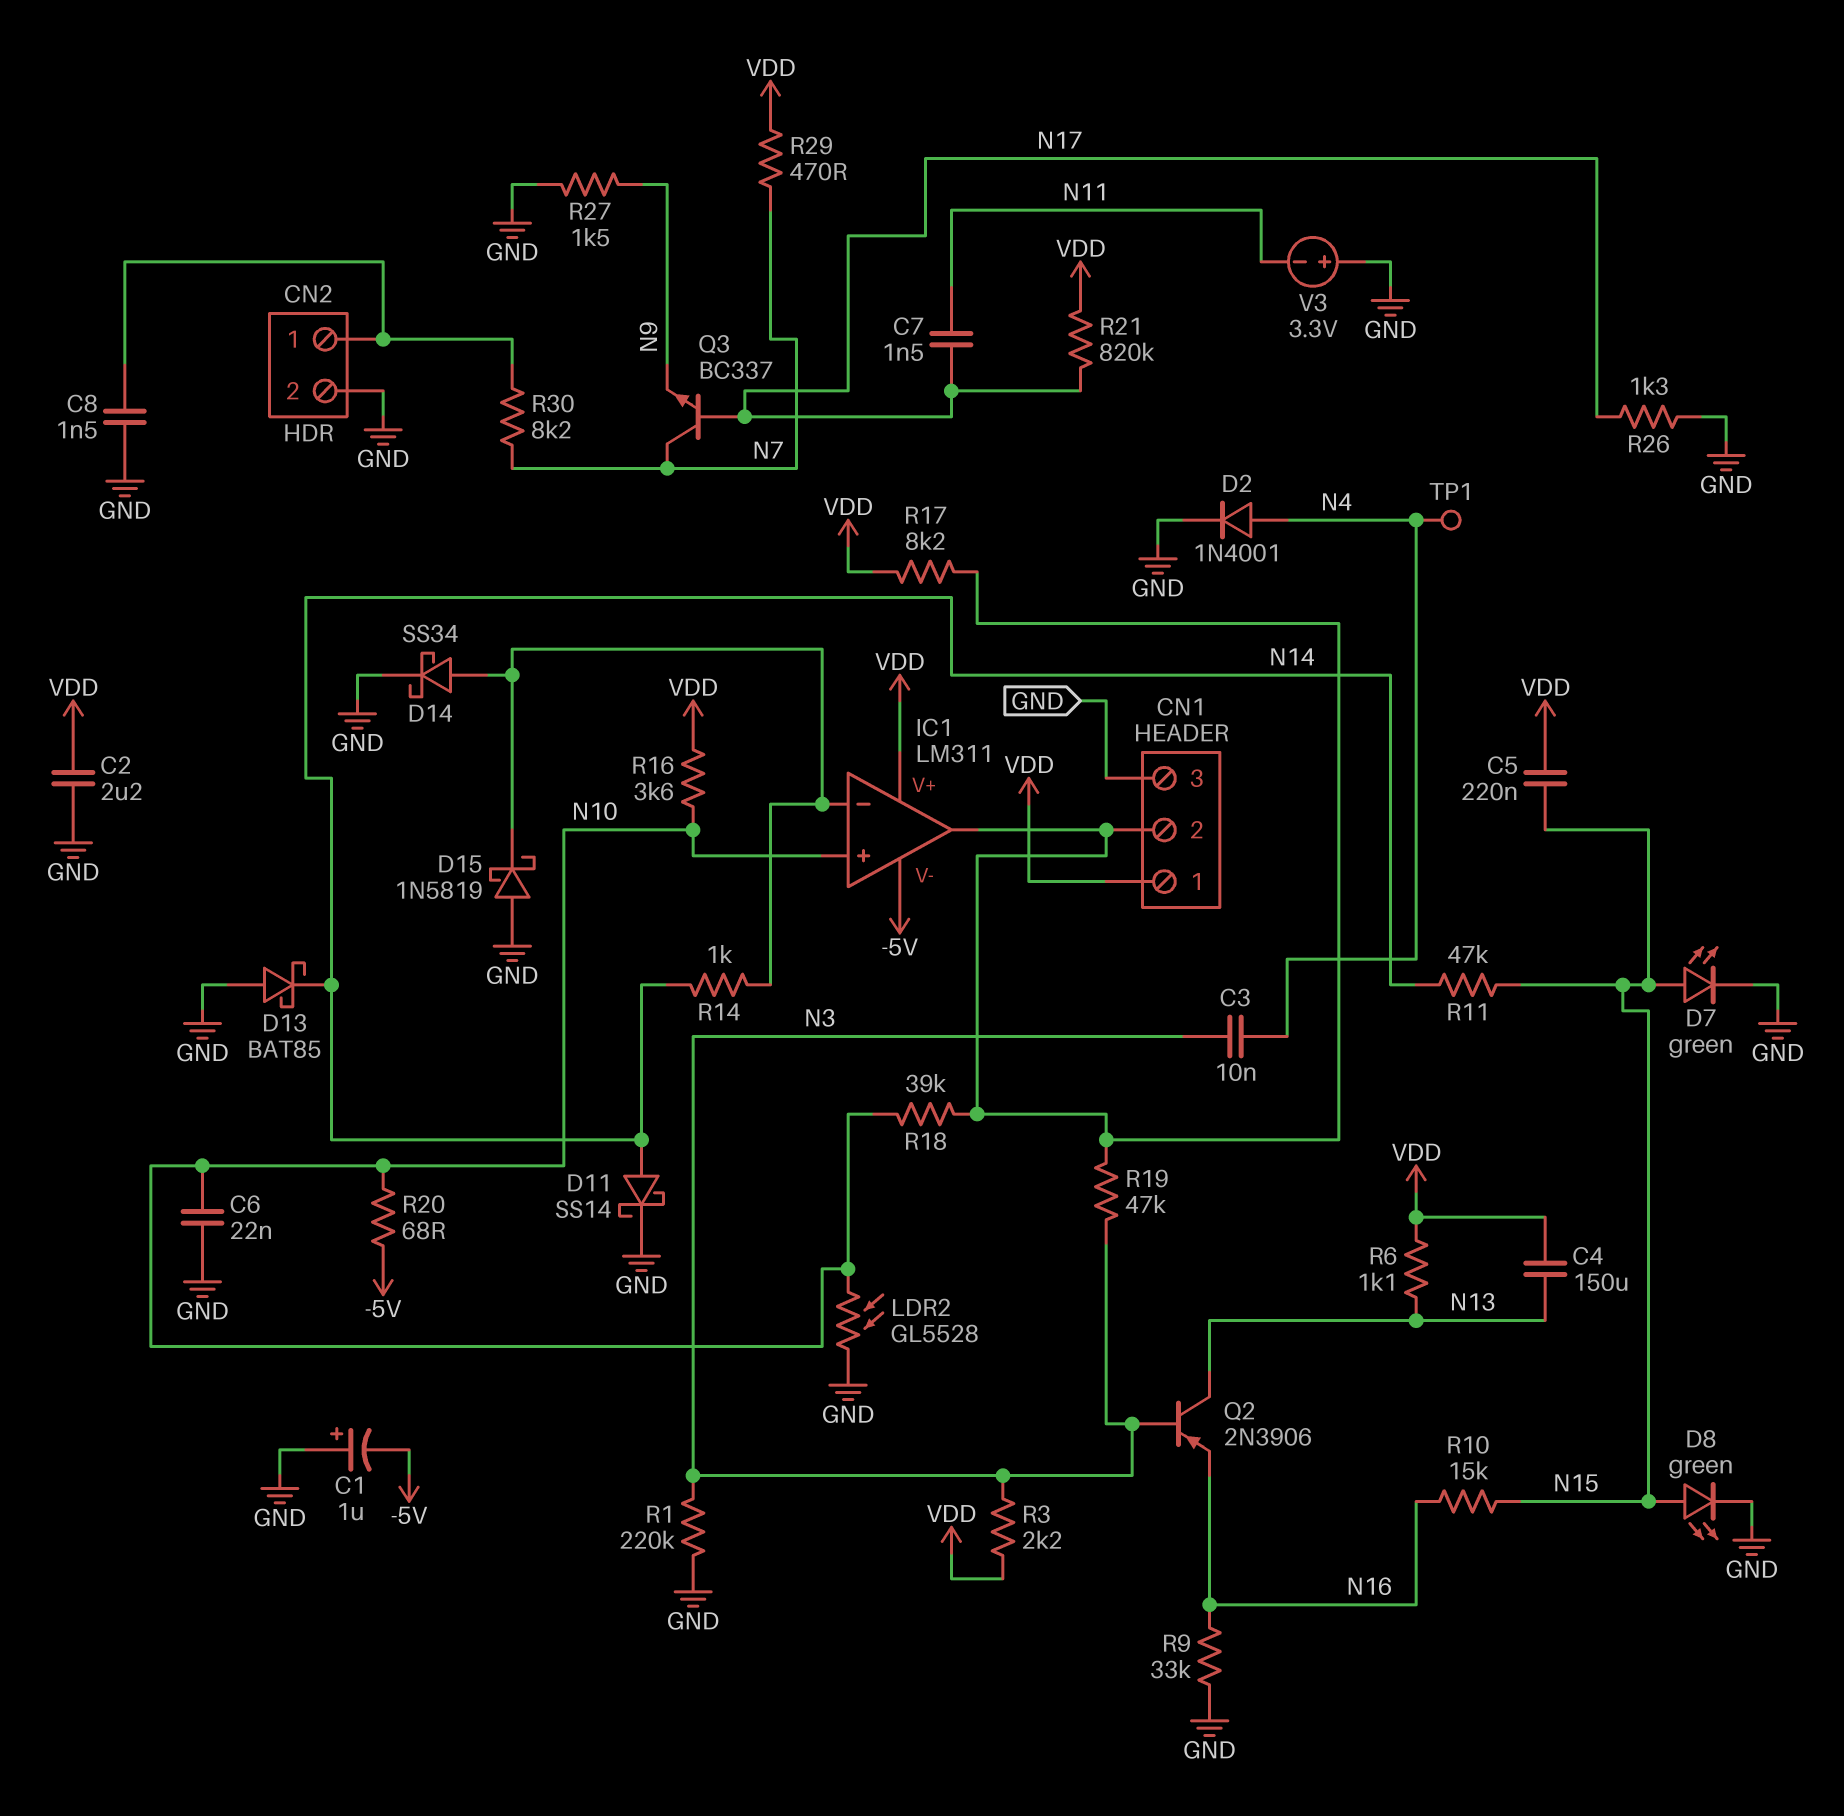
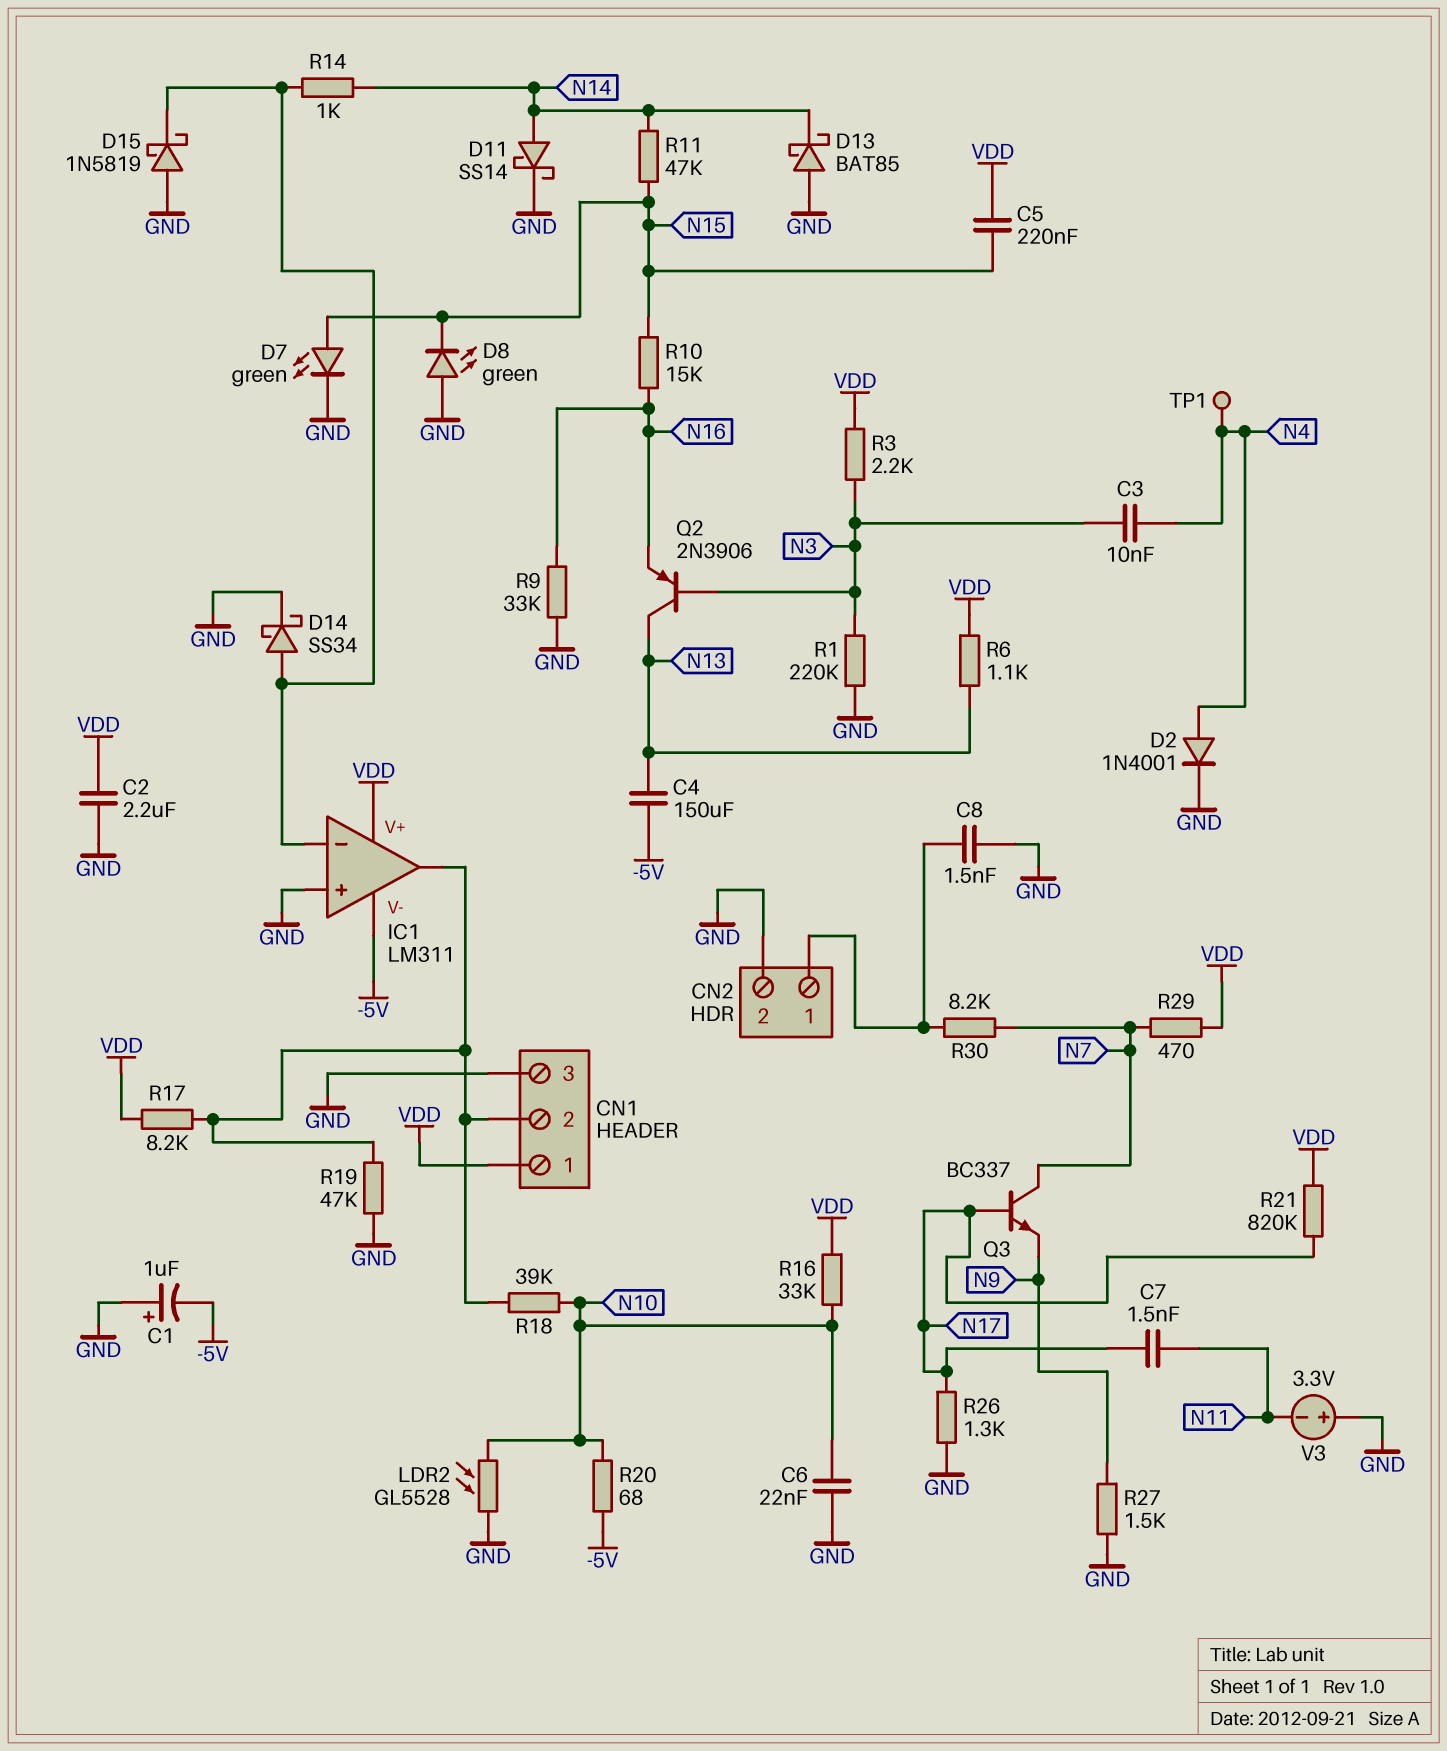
C4: 150uF (N13, VDD) -> 150uF (-5V, N13)
D8: LED green (A N15, K GND) -> LED green (A GND, K N15)
IC1 pin in+: N10 -> GND
R16: 3.6k (N10, VDD) -> 33k (N10, VDD)
R19: 47k (CN1/2, N3) -> 47k (CN1/2, GND)

